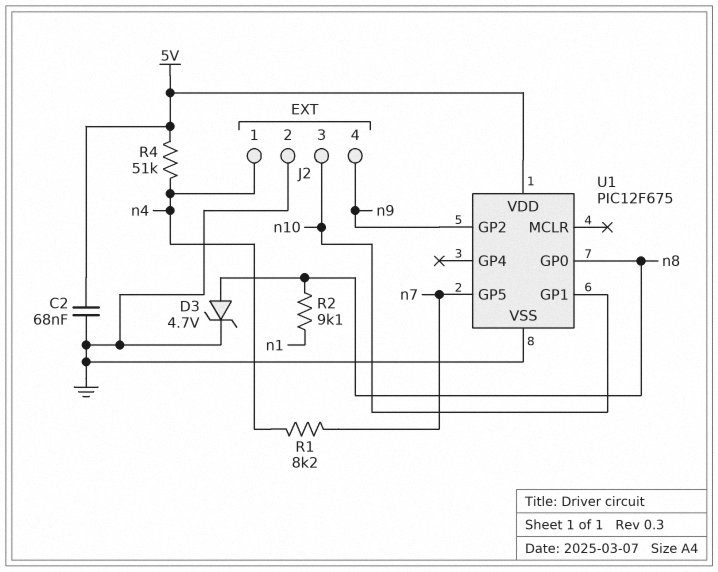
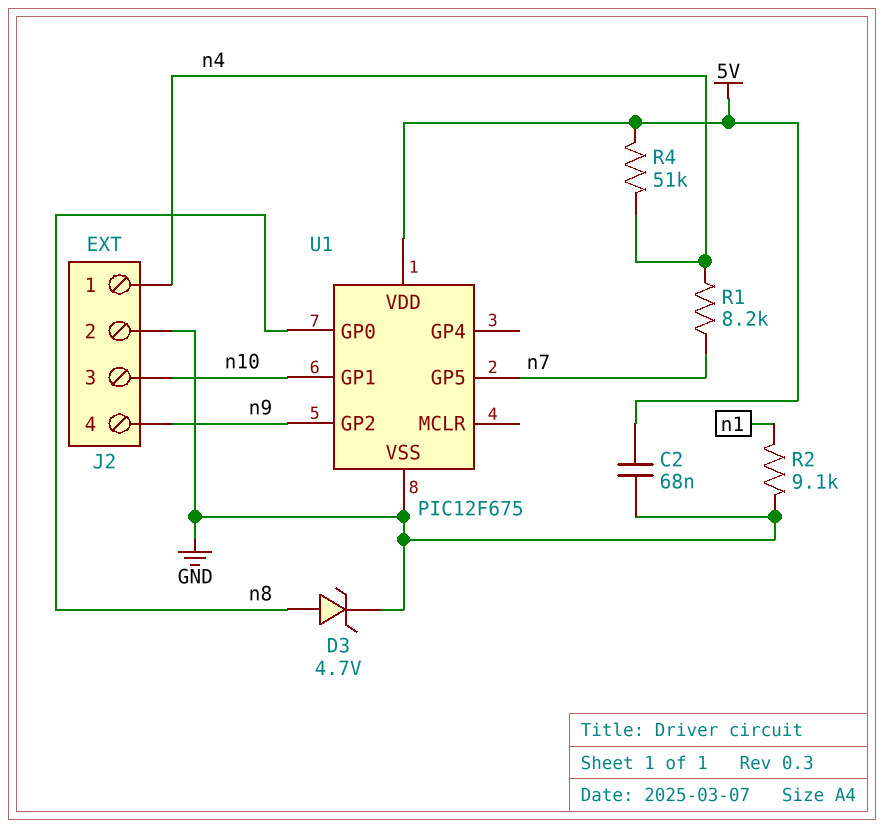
R2: 9.1k (n1, n8) -> 9.1k (GND, n1)

